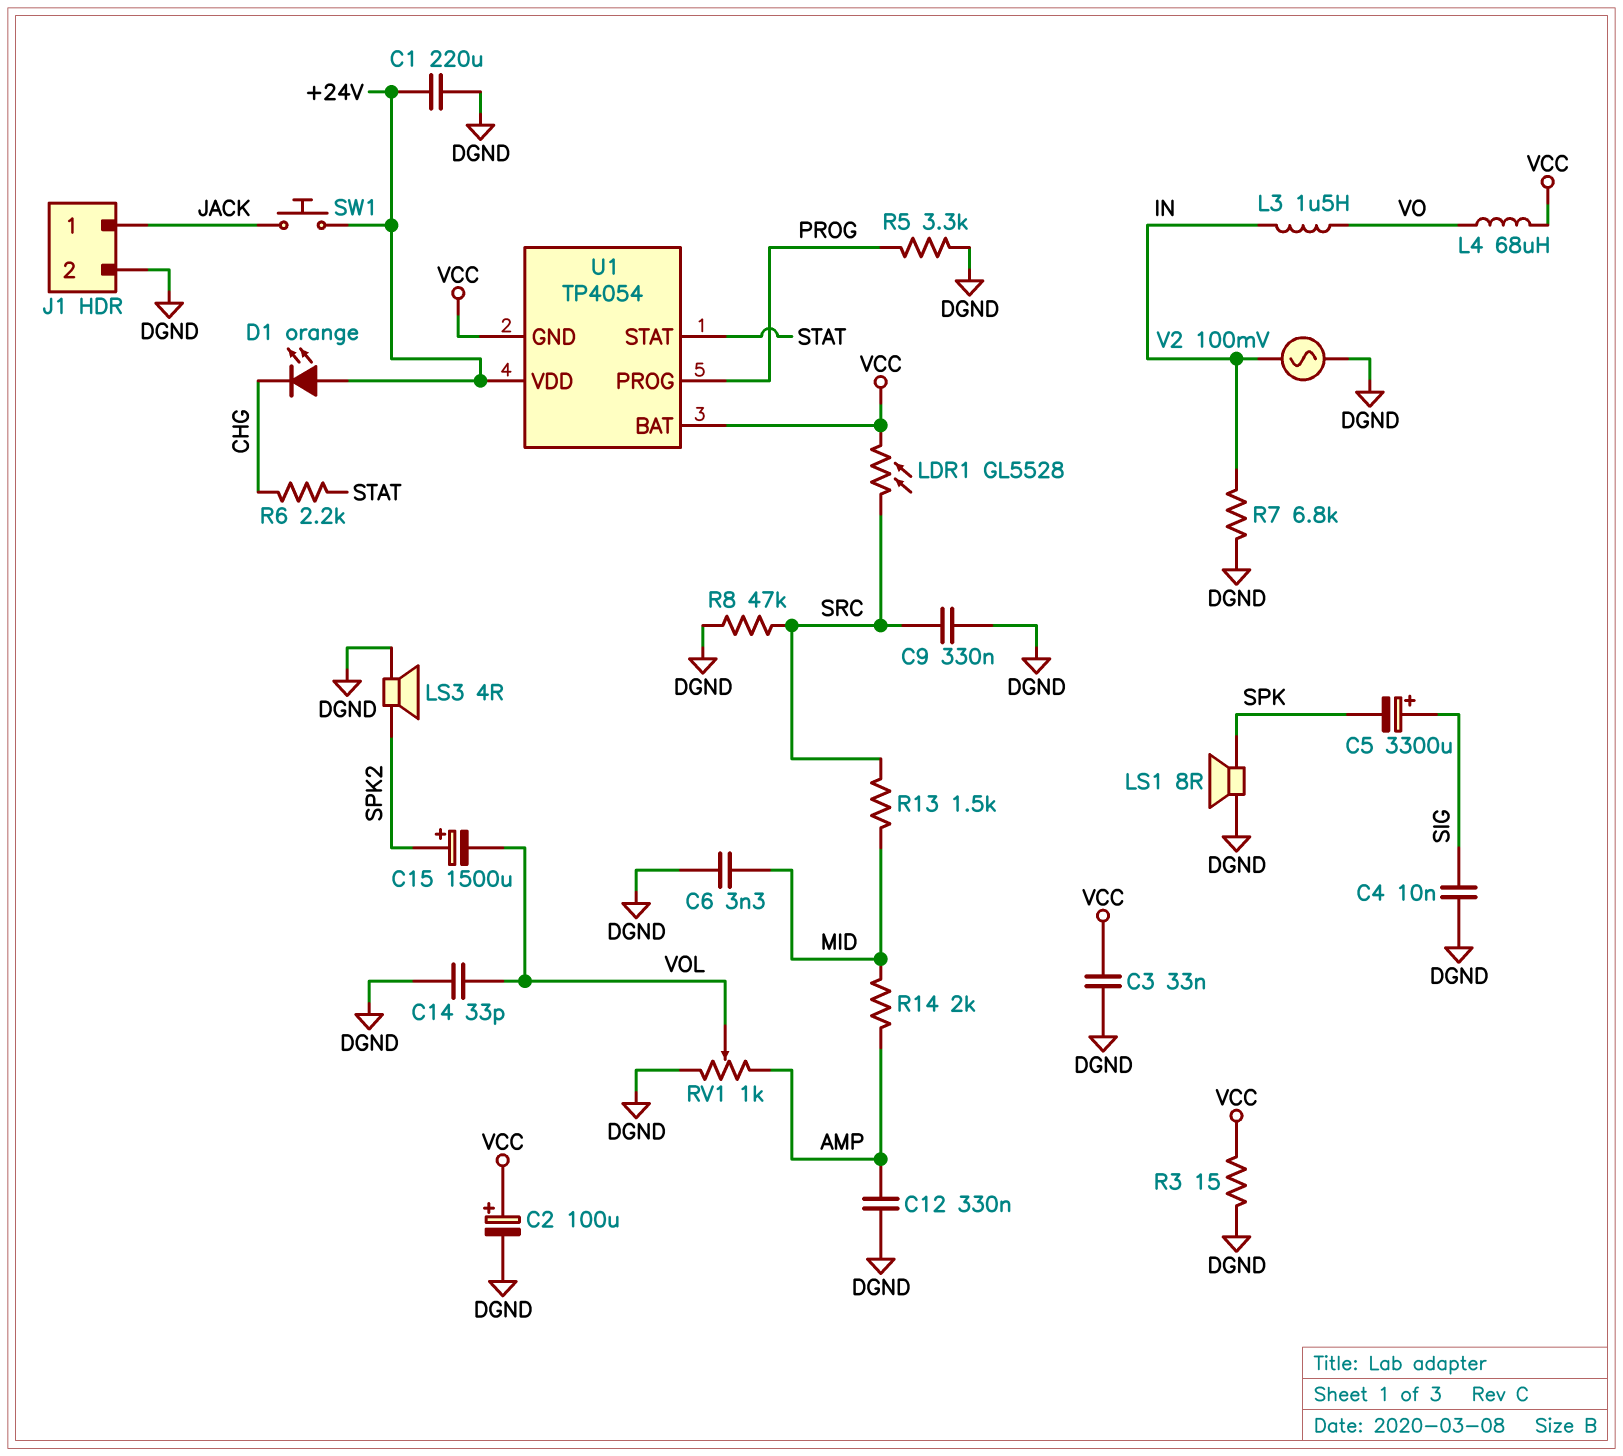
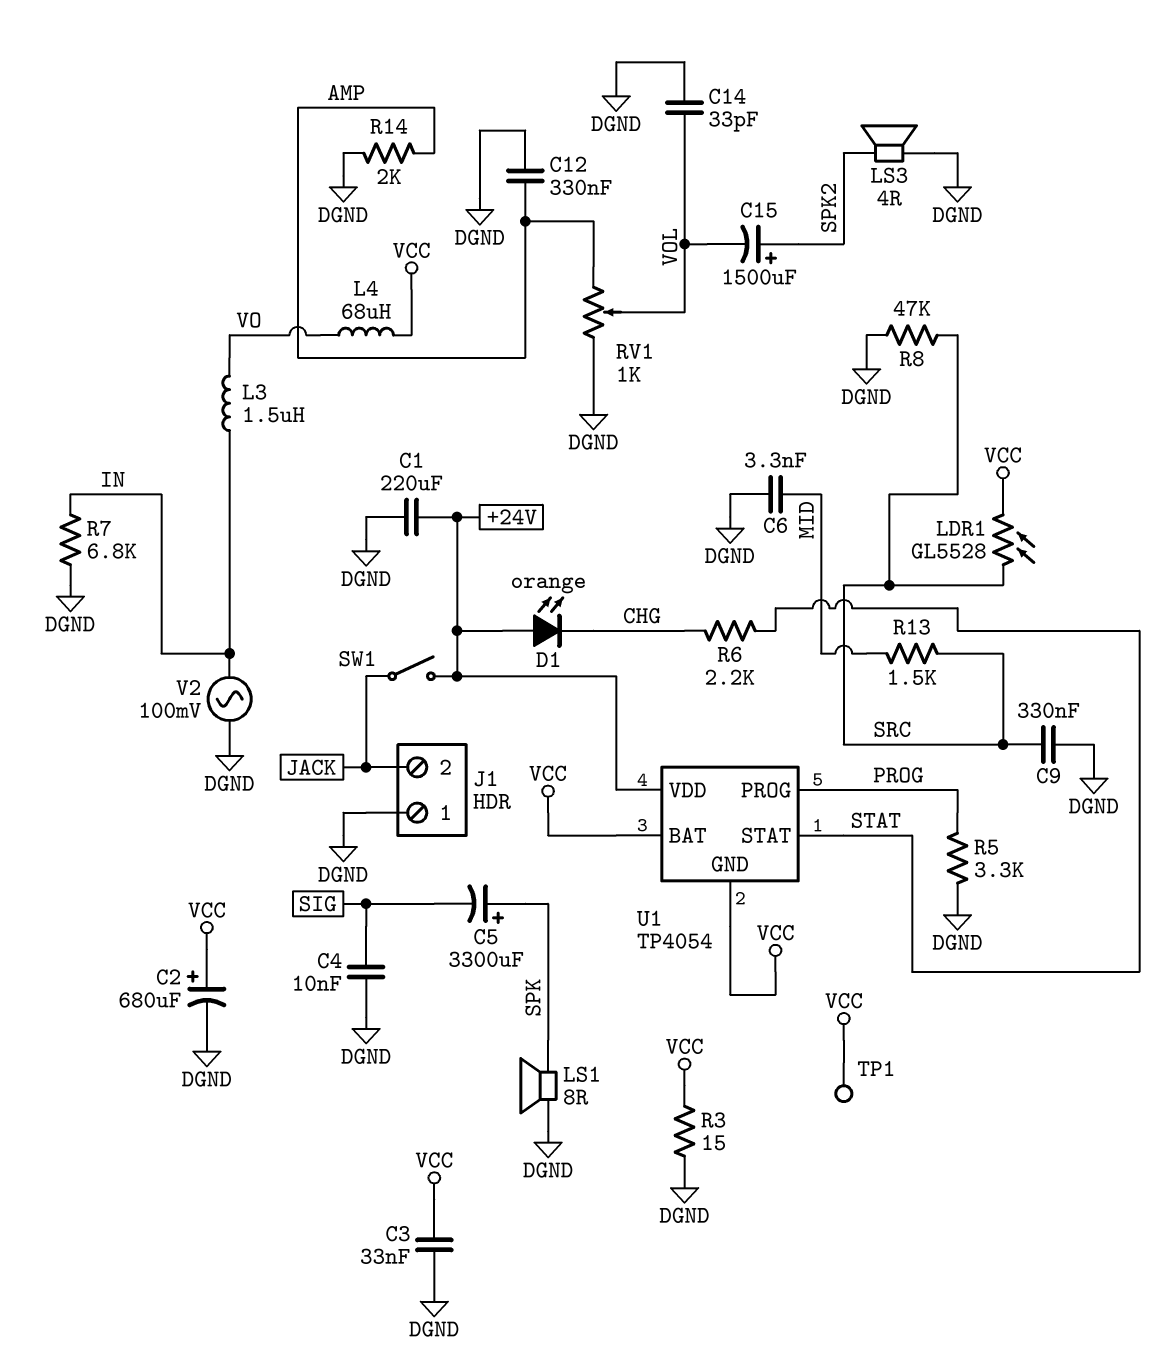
C2: 100uF (plus VCC, minus DGND) -> 680uF (plus VCC, minus DGND)
C5: 3300uF (plus SIG, minus SPK) -> 3300uF (plus SPK, minus SIG)
J1 pin 1: JACK -> DGND
J1 pin 2: DGND -> JACK
R14: 2k (AMP, MID) -> 2k (AMP, DGND)
SW1: button (+24V, JACK) -> switch (+24V, JACK)
TP1: none -> test point (VCC)

